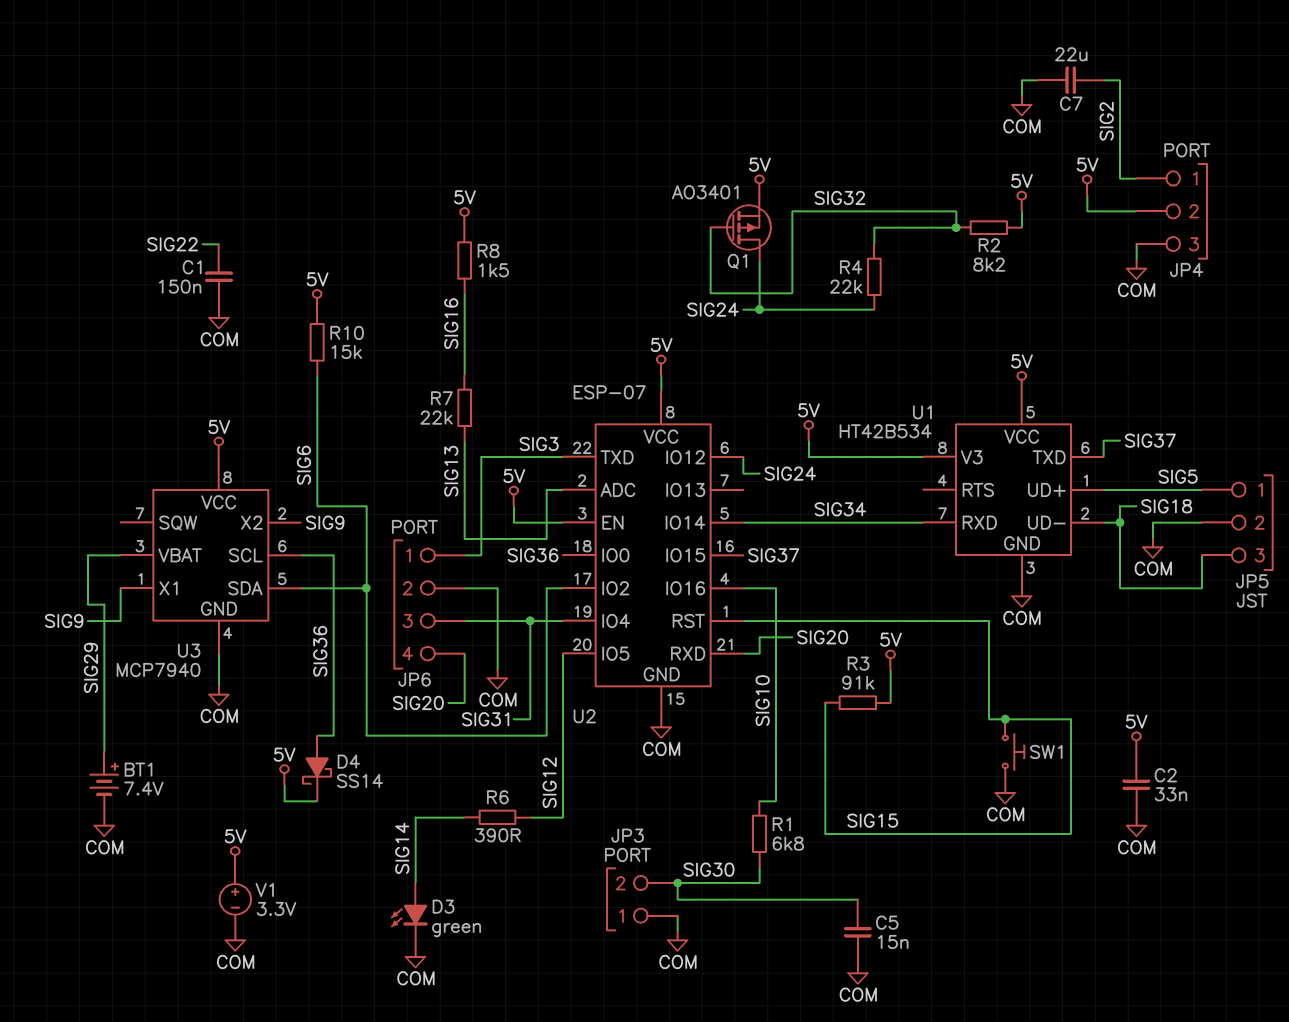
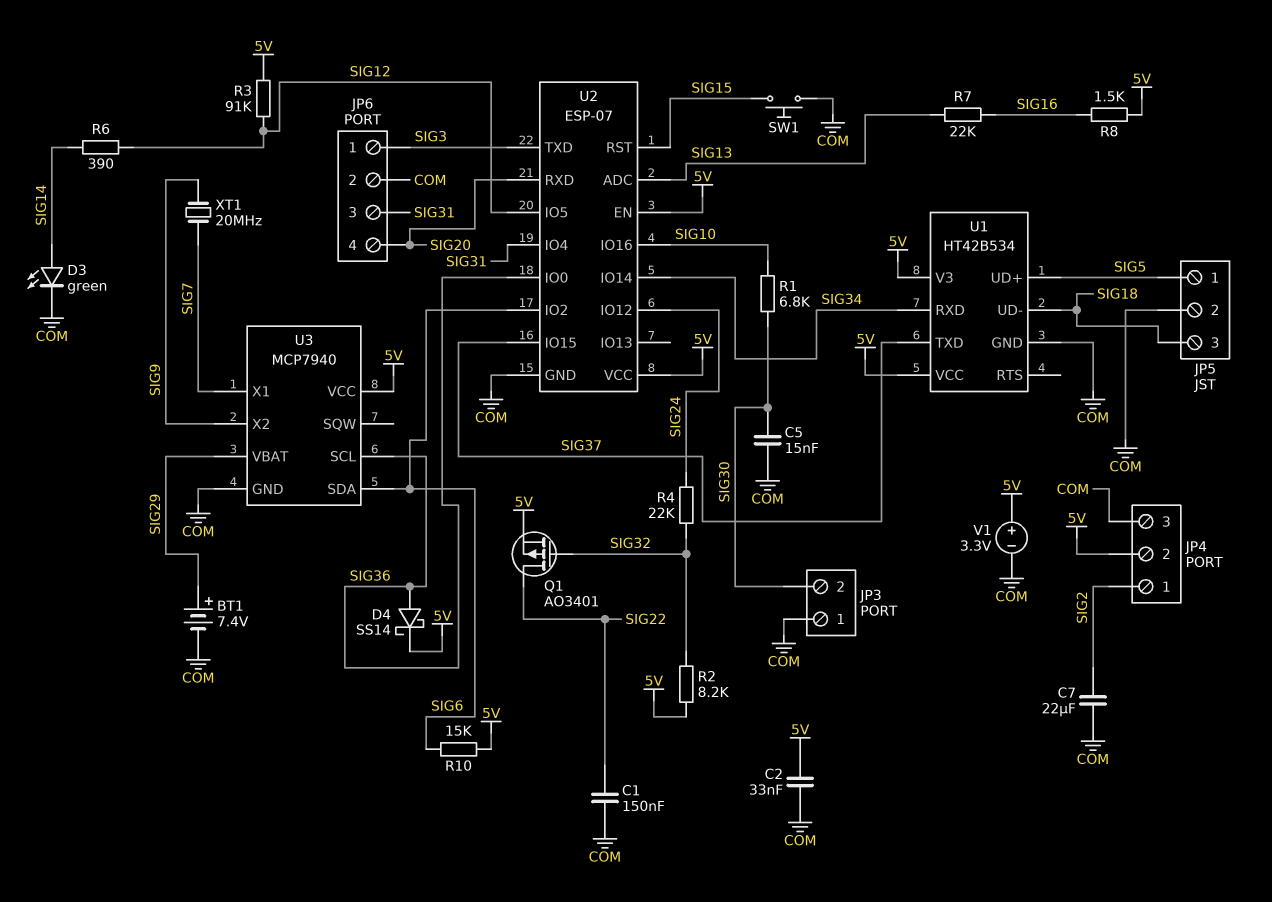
Q1: PMOS AO3401 (G SIG32, D SIG24, S 5V) -> PMOS AO3401 (G SIG32, D SIG22, S 5V)
R3: 91k (5V, SIG15) -> 91k (5V, SIG12)
U3 pin X1: SIG9 -> SIG7
XT1: none -> 20MHz (SIG7, SIG9)

